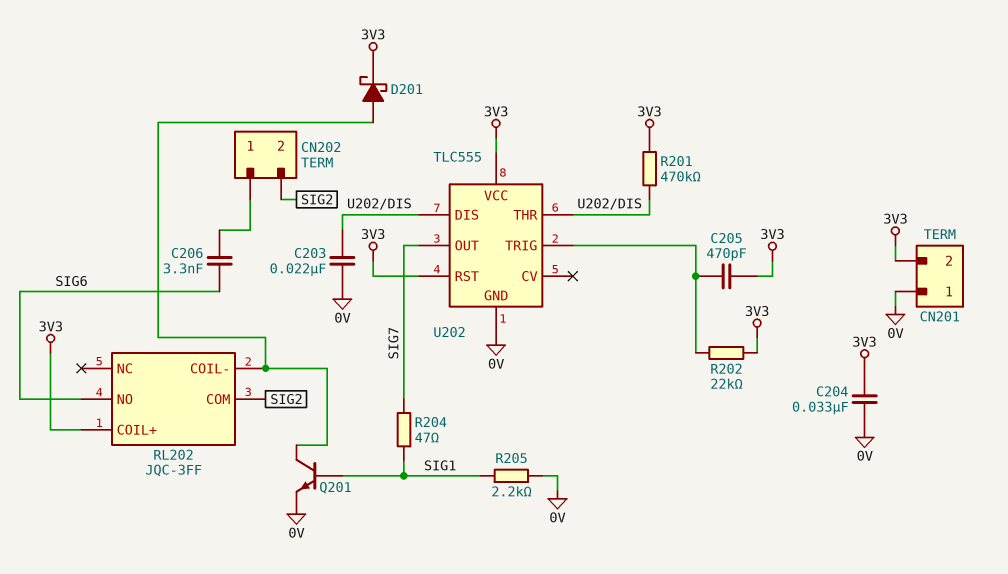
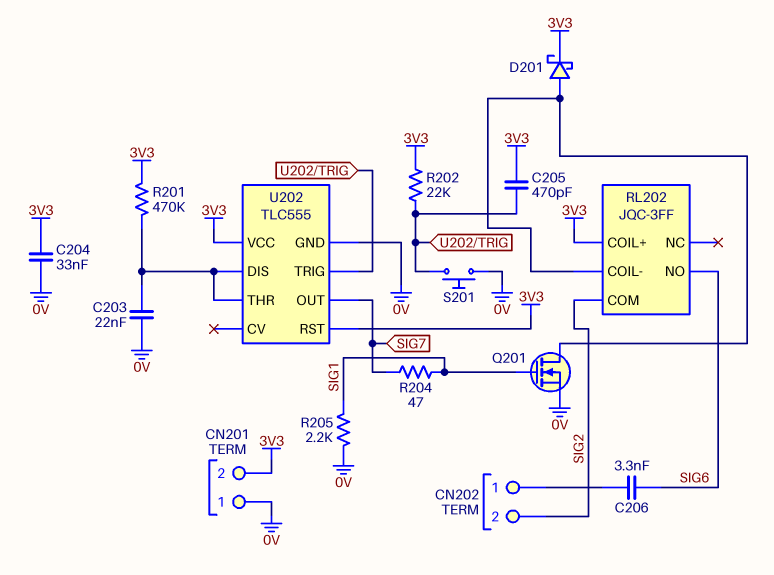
Q201: NPN (B SIG1, C RL202/COIL-, E 0V) -> NMOS (G SIG1, D RL202/COIL-, S 0V)
S201: none -> button (0V, U202/TRIG)

